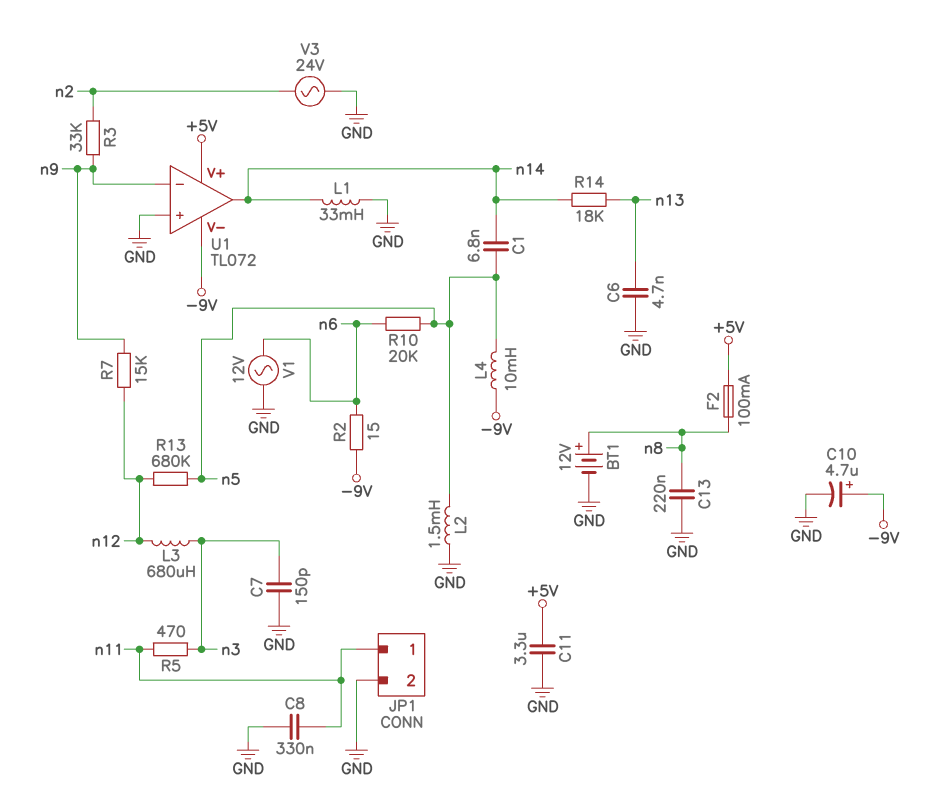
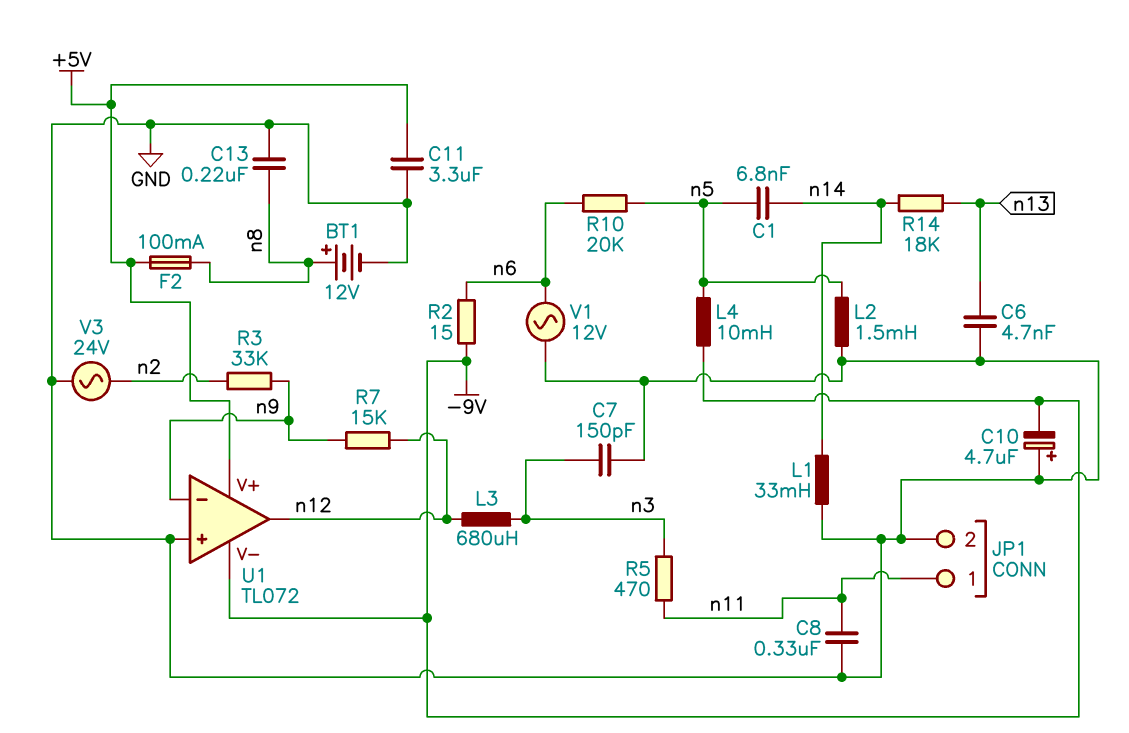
C10: 4.7uF (plus -9V, minus GND) -> 4.7uF (plus GND, minus -9V)
R13: 680k (n5, n12) -> none
U1 pin out: n14 -> n12

